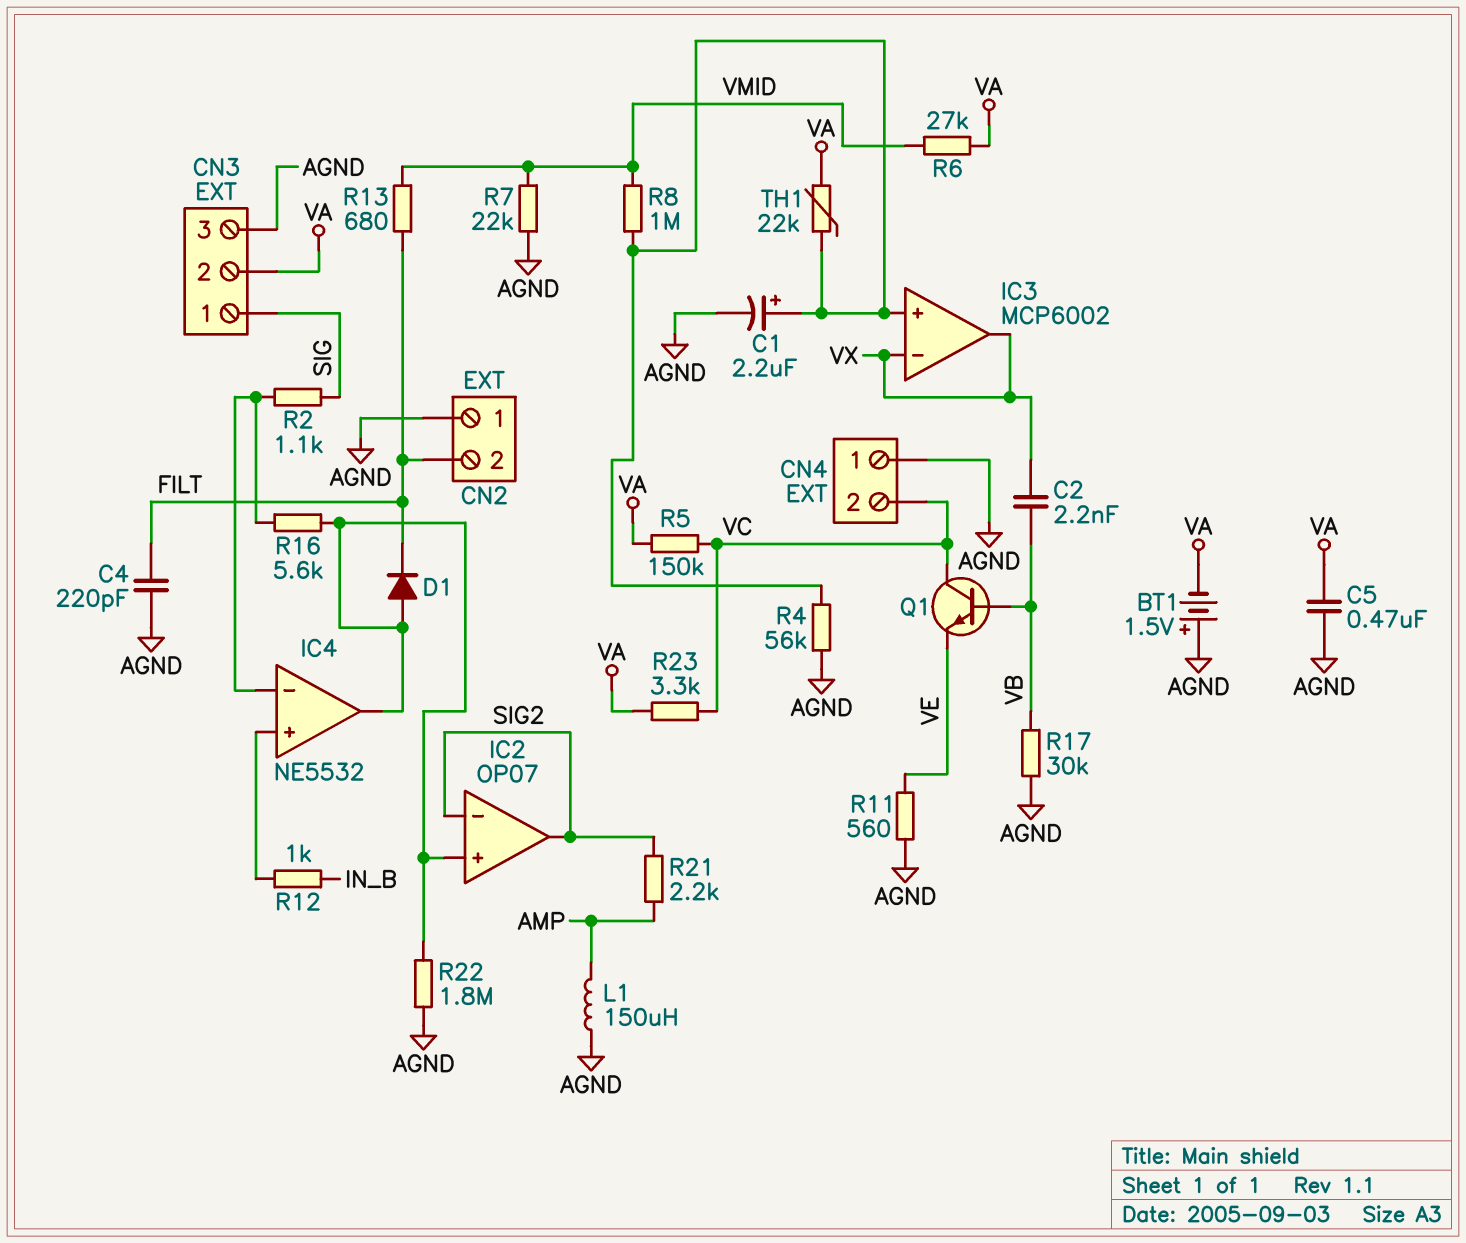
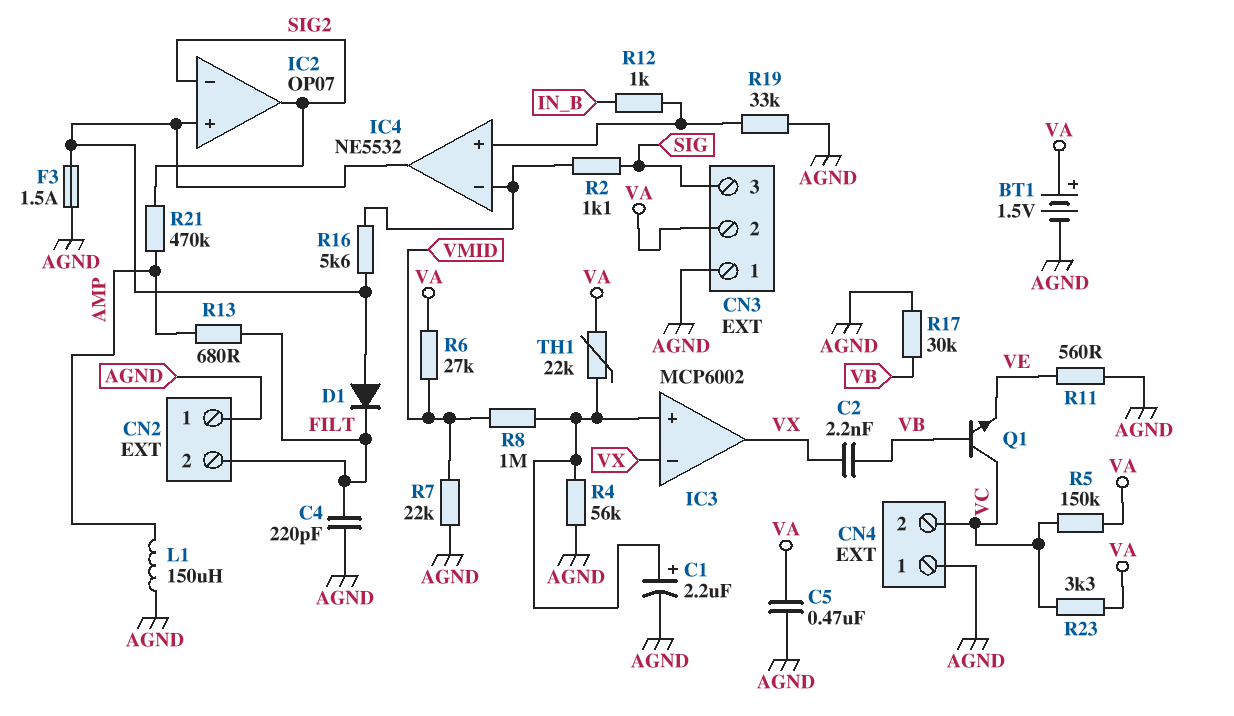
BT1: 1.5V (plus AGND, minus VA) -> 1.5V (plus VA, minus AGND)
CN3 pin 1: SIG -> AGND
CN3 pin 3: AGND -> SIG
F3: none -> 1.5A (AGND, IC2/in+)
R13: 680 (FILT, VMID) -> 680 (AMP, FILT)
R19: none -> 33k (AGND, IC4/in+)
R21: 2.2k (AMP, SIG2) -> 470k (AMP, SIG2)
R22: 1.8M (AGND, IC2/in+) -> none

